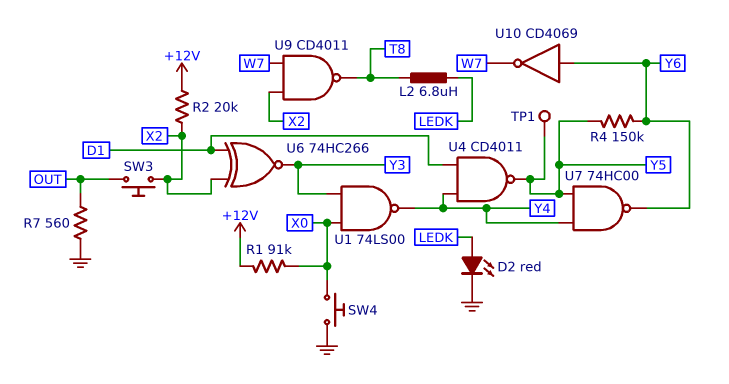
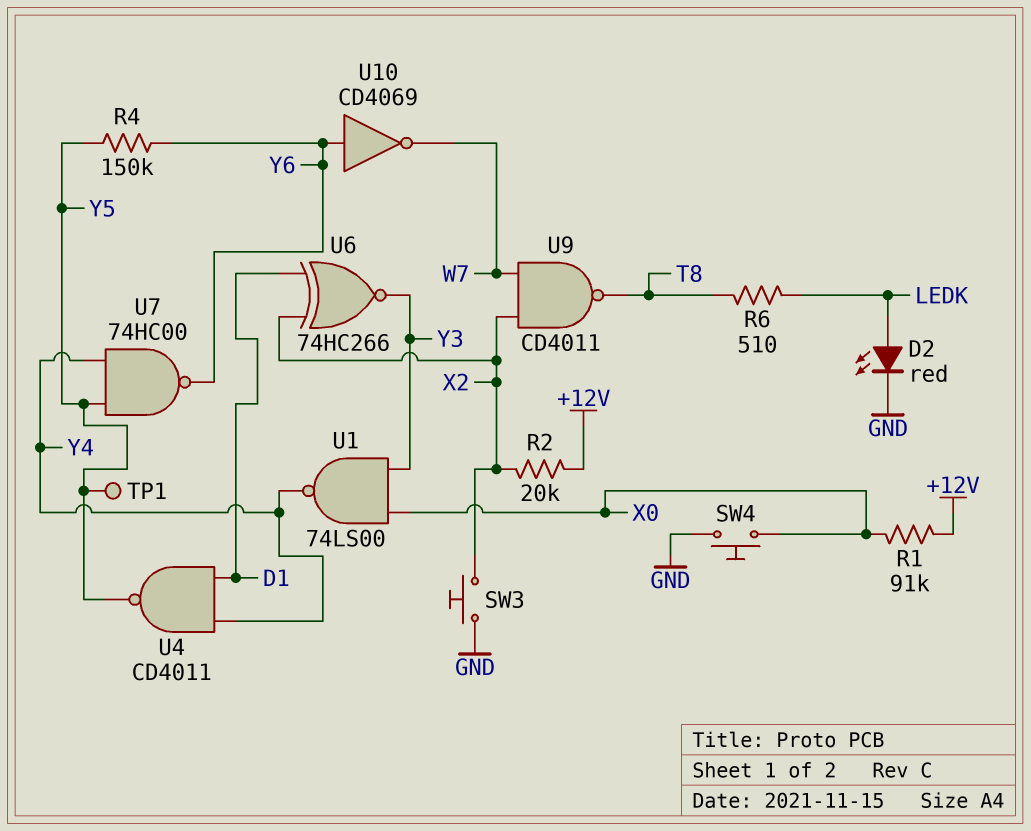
L2: 6.8uH (LEDK, T8) -> none
R6: none -> 510 (LEDK, T8)
R7: 560 (GND, OUT) -> none
SW3: button (OUT, X2) -> button (GND, X2)

